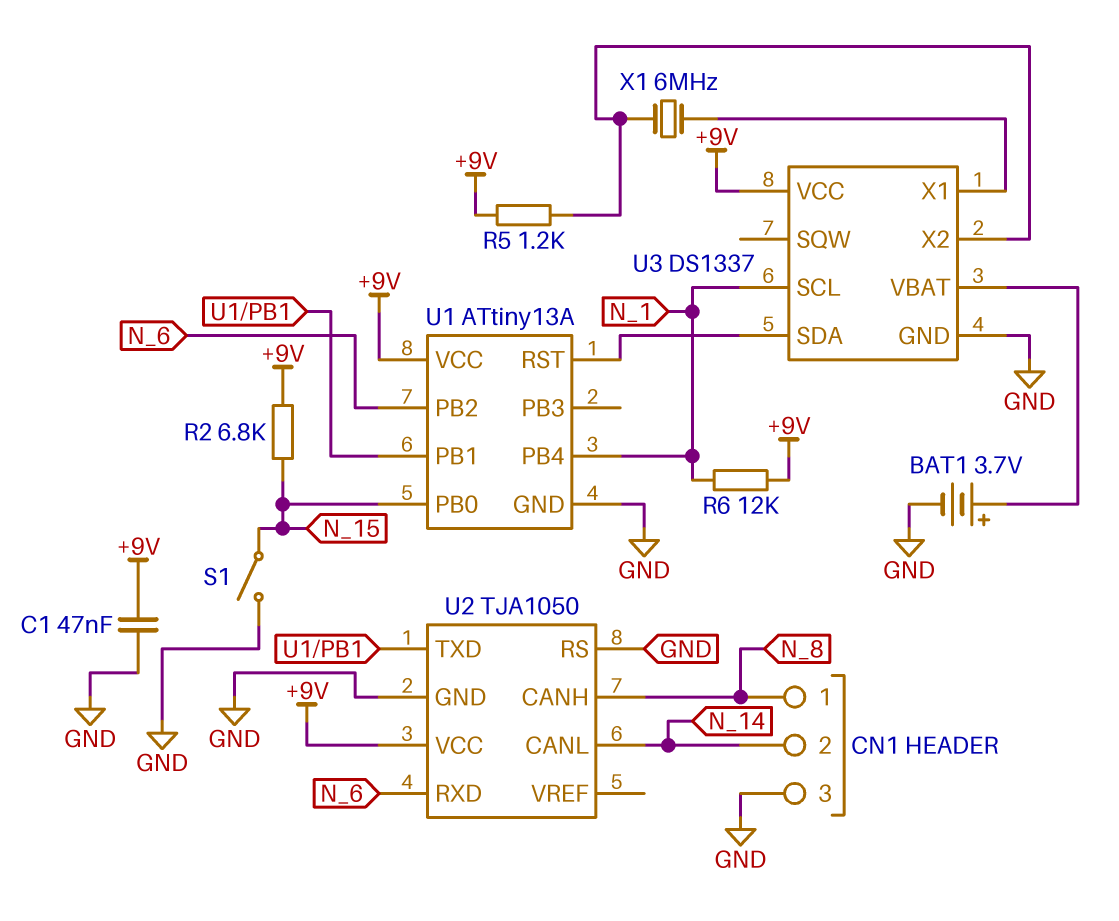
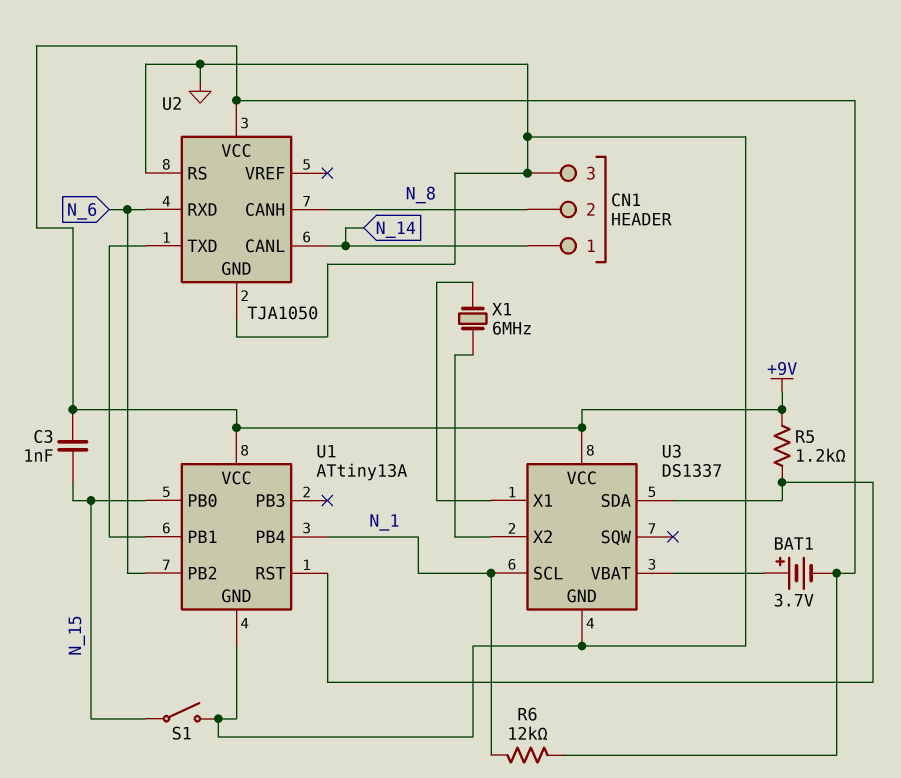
BAT1: 3.7V (plus U3/VBAT, minus GND) -> 3.7V (plus U3/VBAT, minus +9V)
C1: 47nF (+9V, GND) -> none
C3: none -> 1nF (+9V, N_15)
CN1 pin 1: N_8 -> N_14
CN1 pin 2: N_14 -> N_8
R2: 6.8k (+9V, N_15) -> none
R5: 1.2k (+9V, U3/X2) -> 1.2k (+9V, U1/RST)

